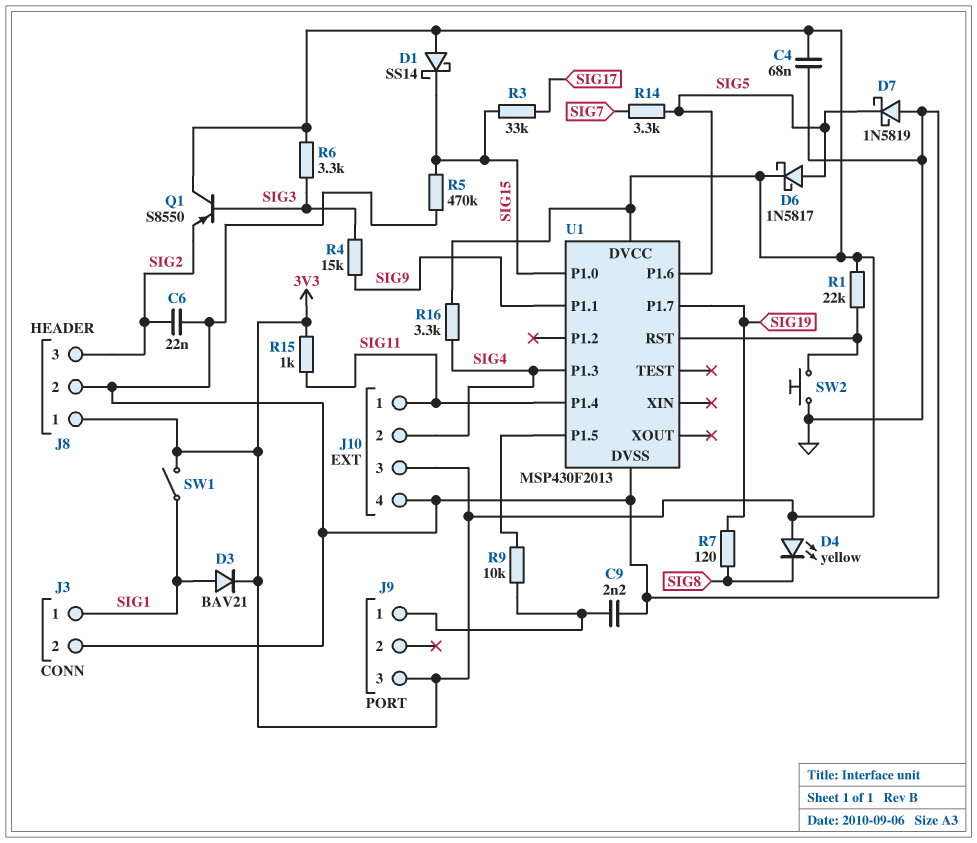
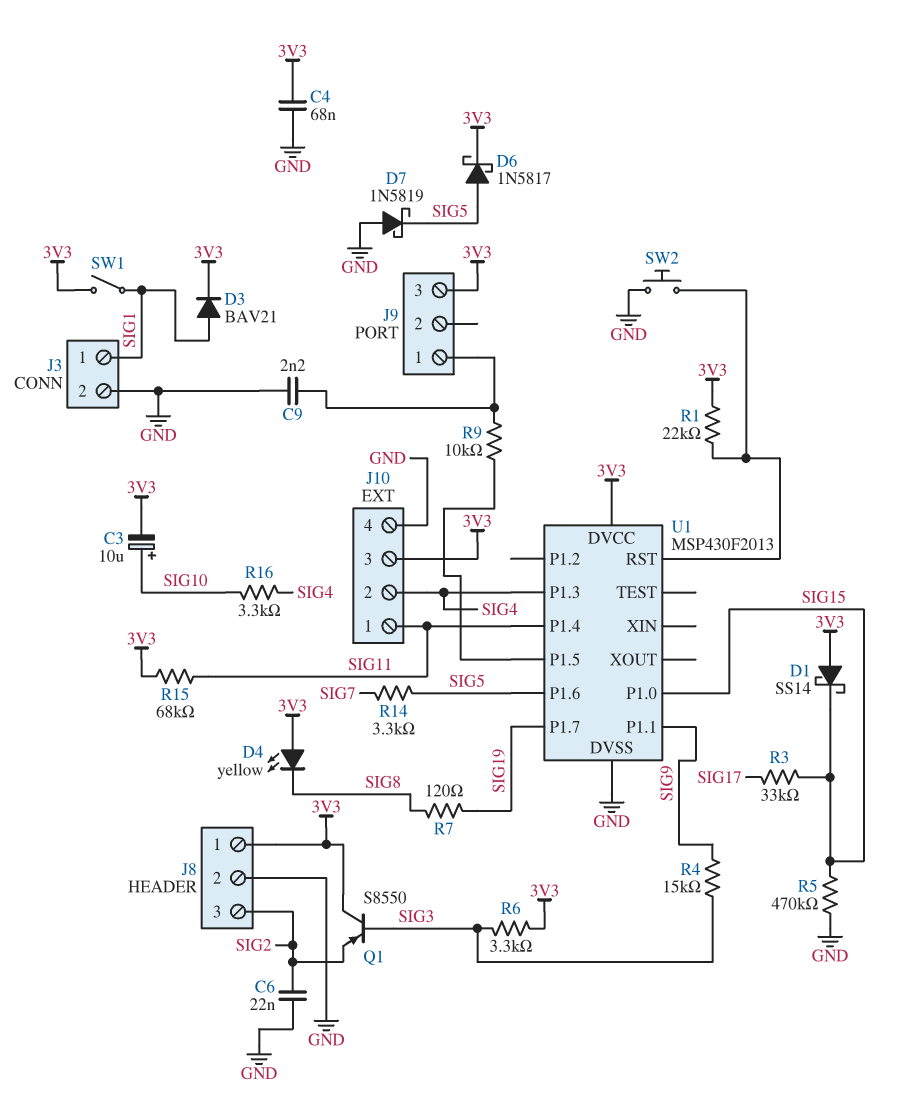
C3: none -> 10uF (plus SIG10, minus 3V3)
R15: 1k (3V3, SIG11) -> 68k (3V3, SIG11)
R16: 3.3k (3V3, SIG4) -> 3.3k (SIG4, SIG10)

